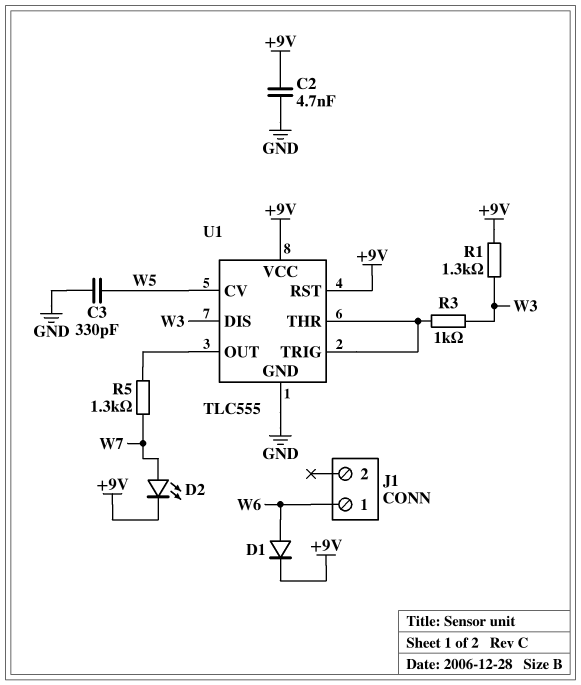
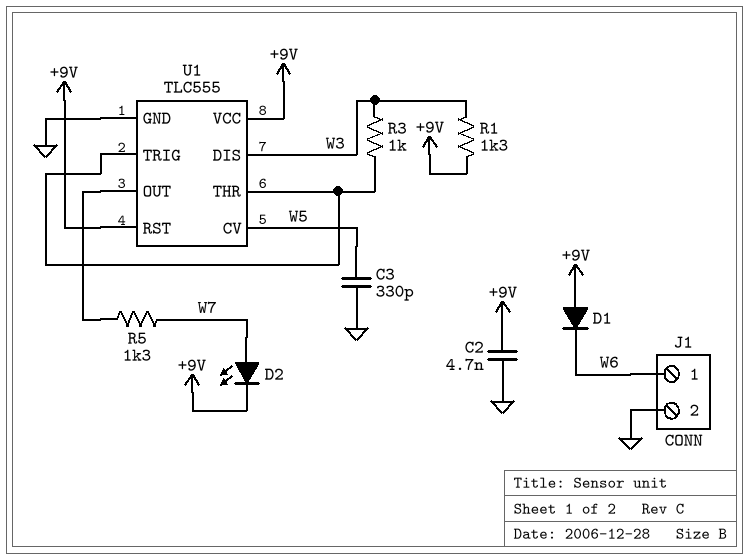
D1: diode (A W6, K +9V) -> diode (A +9V, K W6)
J1 pin 2: none -> GND

